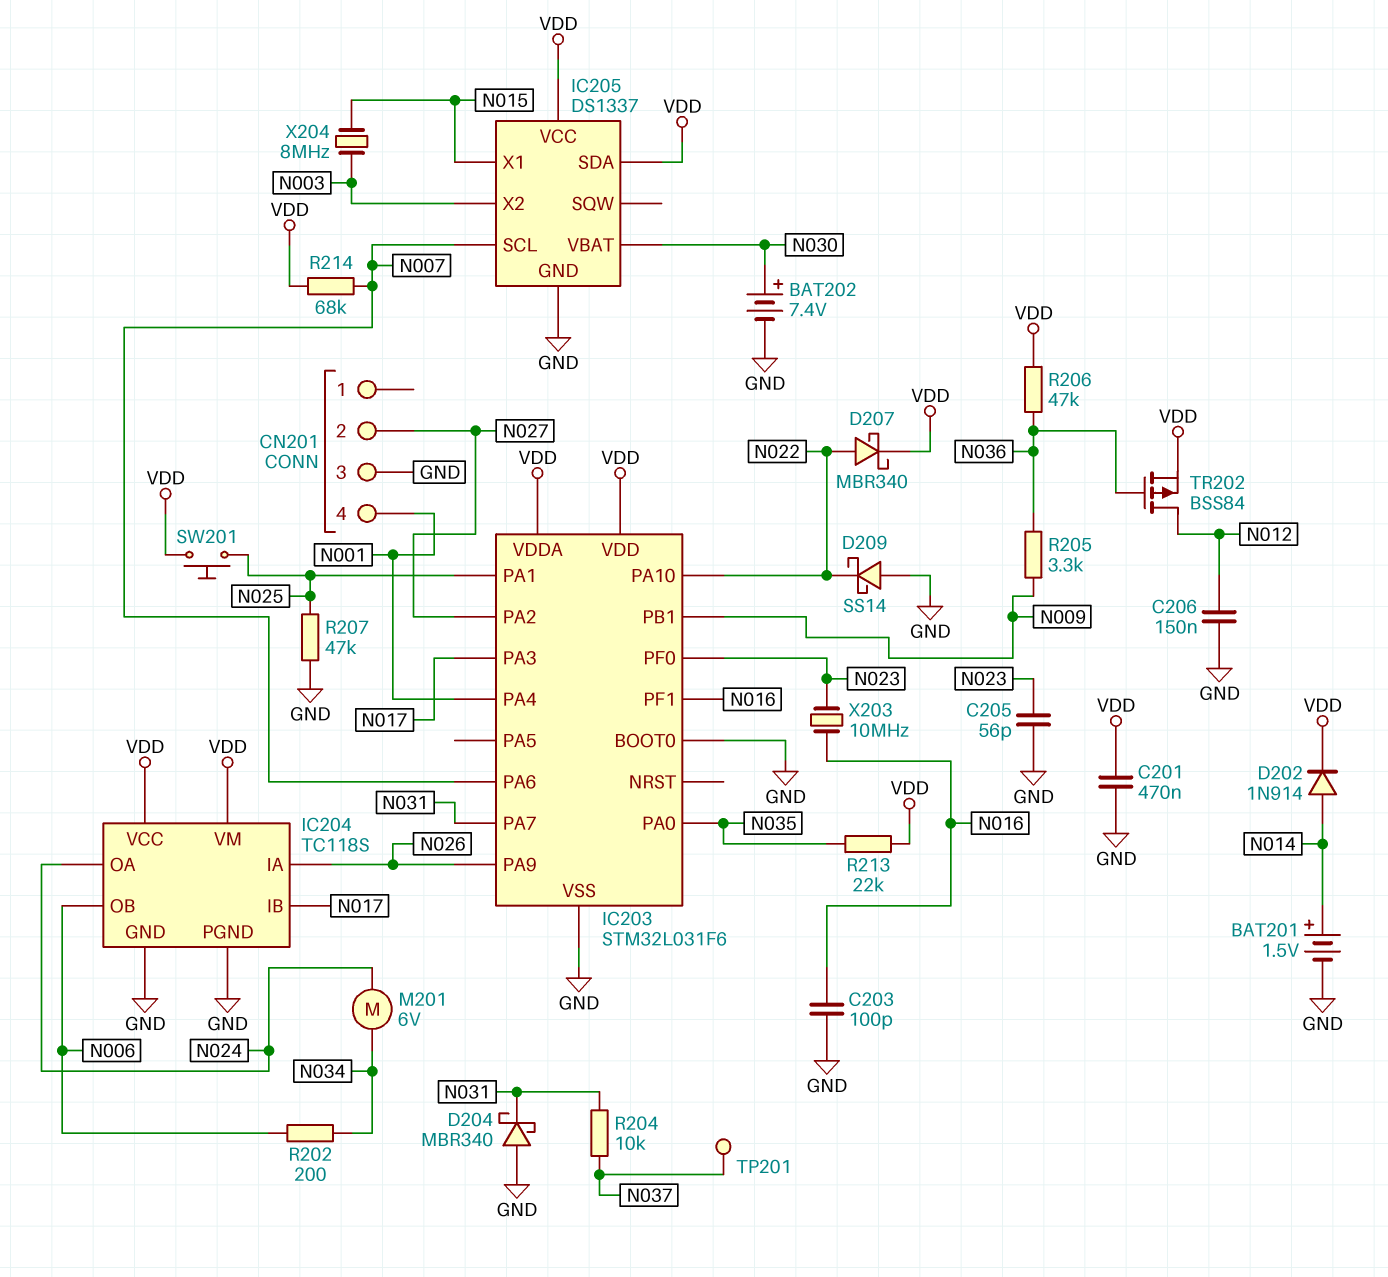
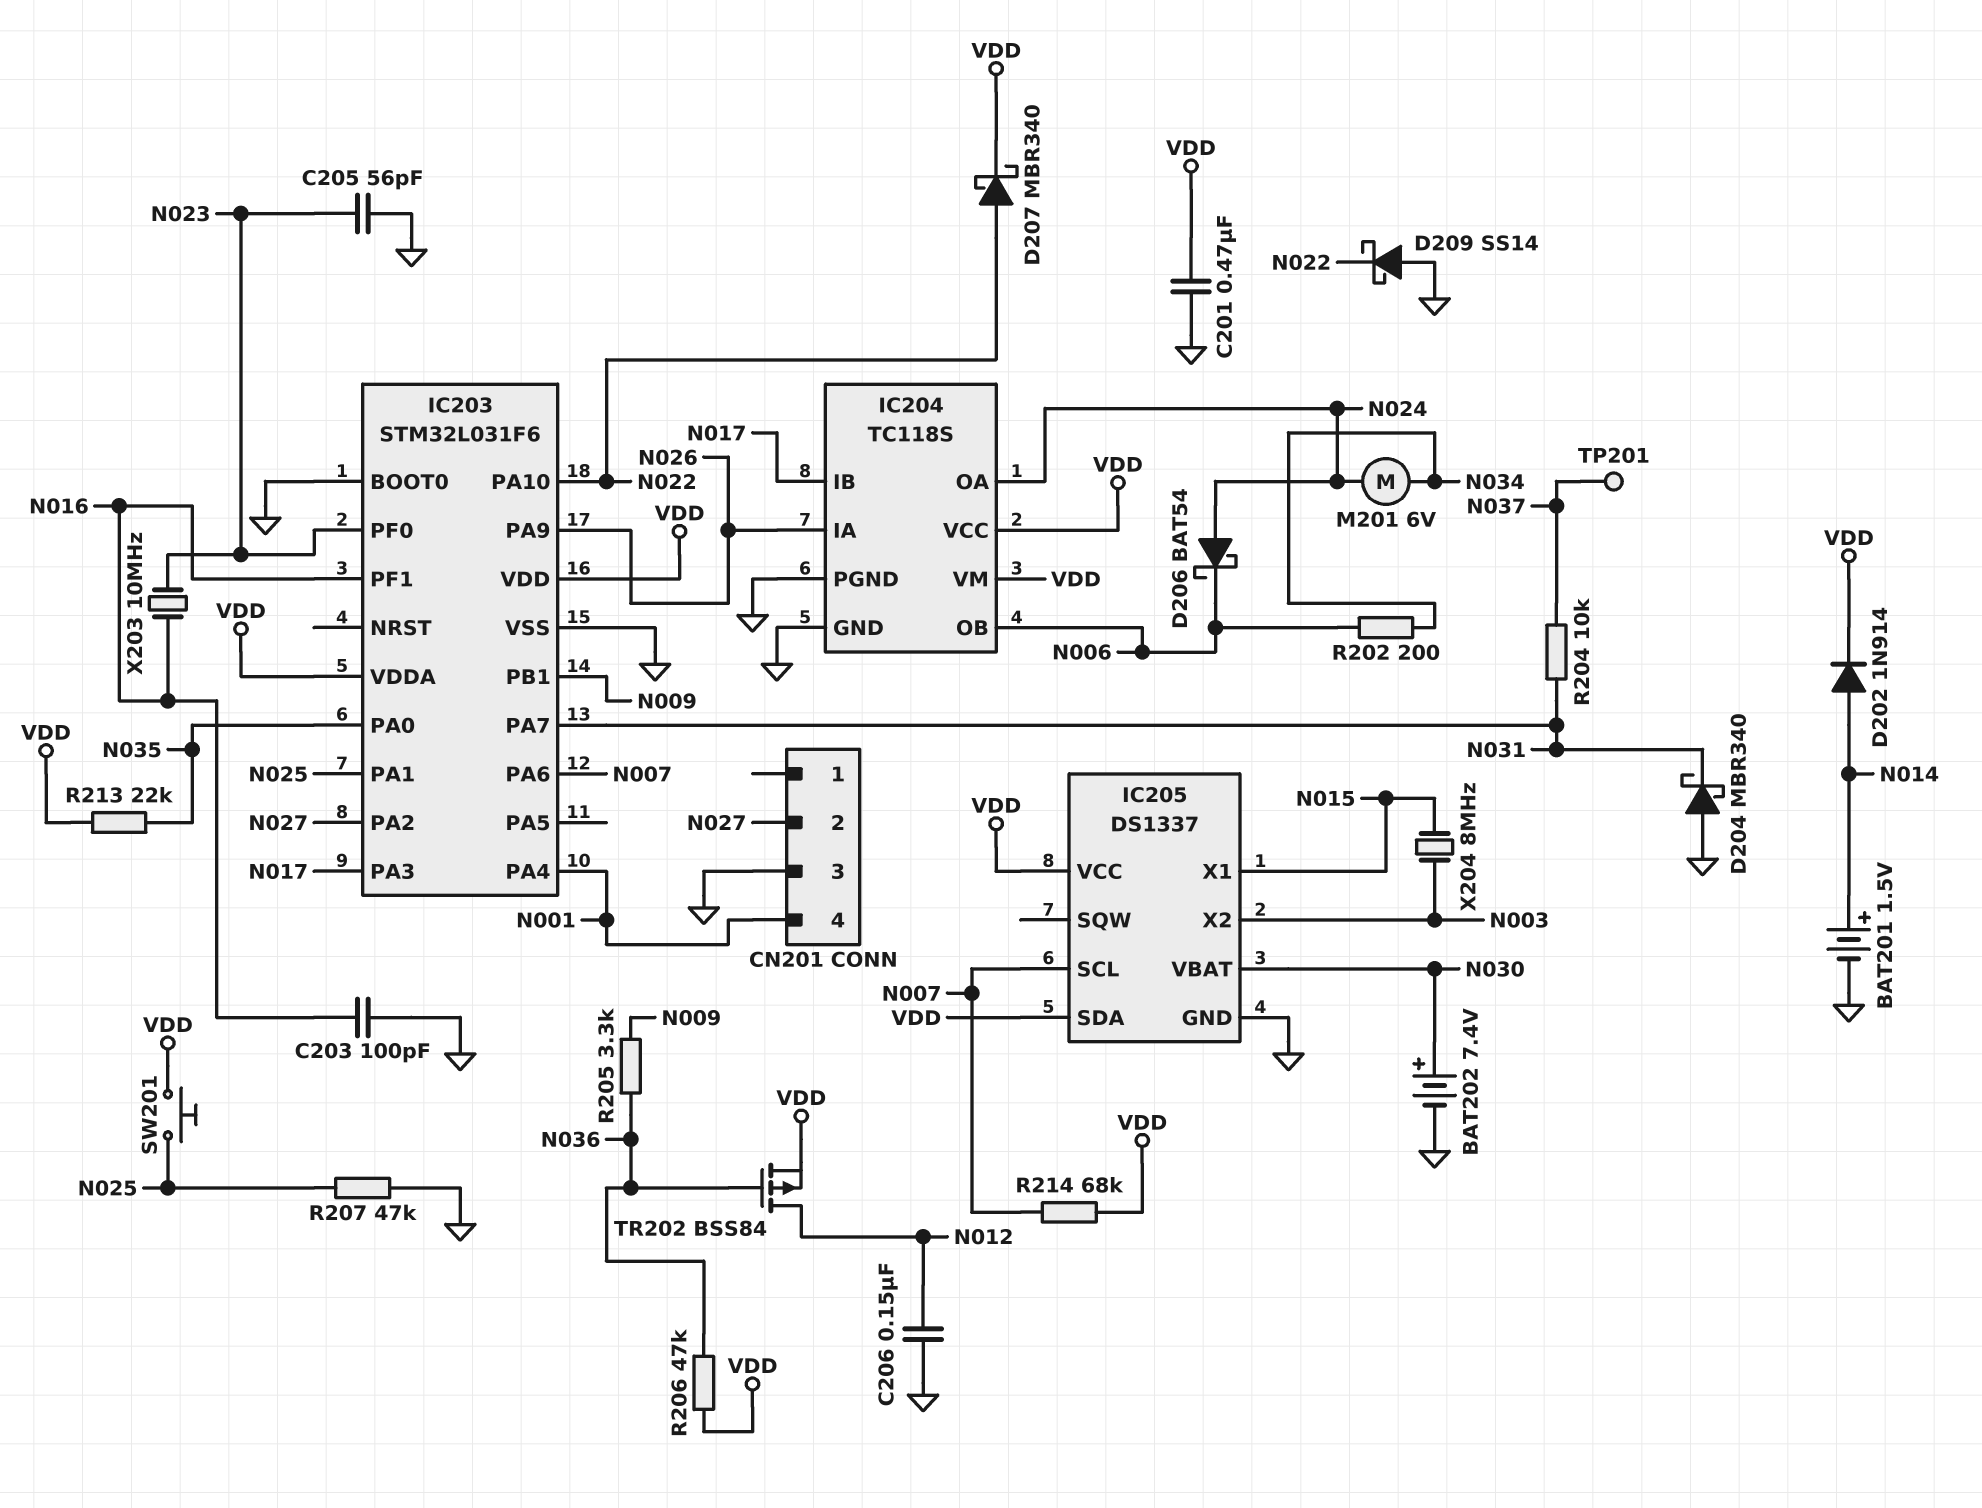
D206: none -> schottky BAT54 (A N024, K N006)

